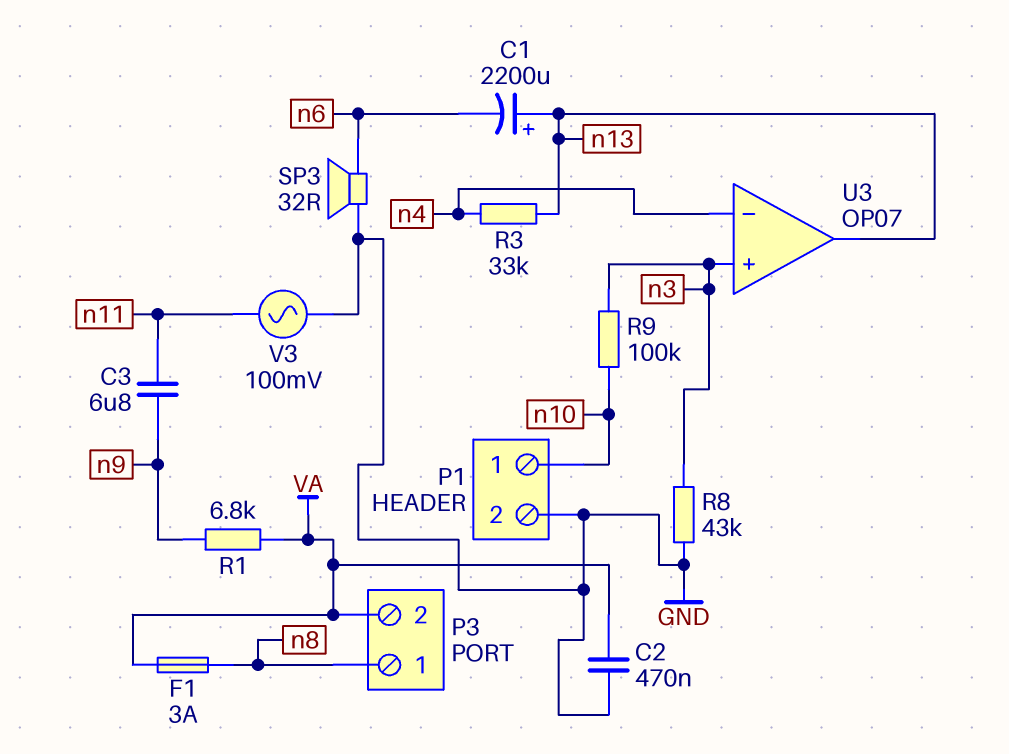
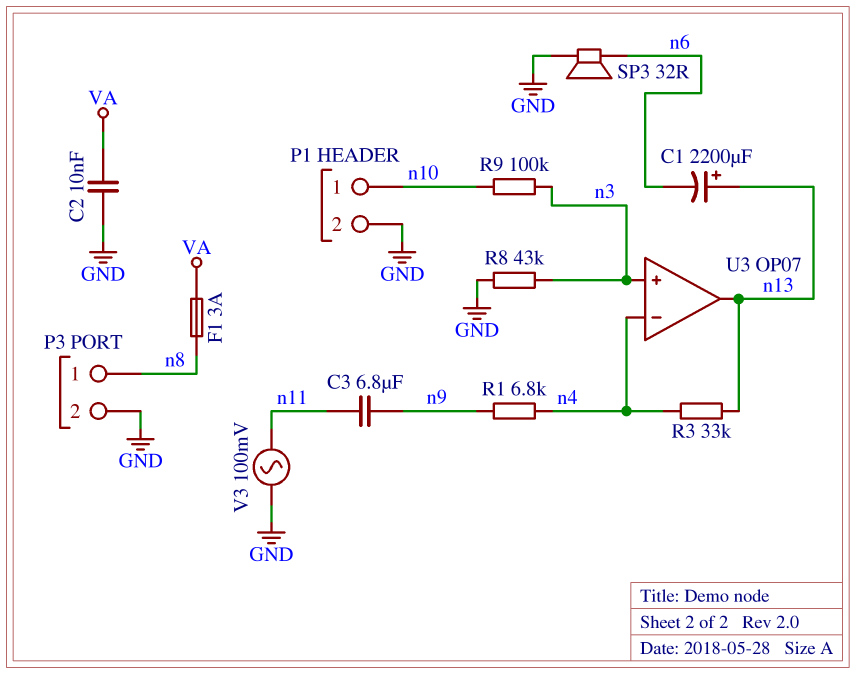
C2: 470nF (GND, VA) -> 10nF (GND, VA)
P3 pin 2: VA -> GND
R1: 6.8k (VA, n9) -> 6.8k (n4, n9)

